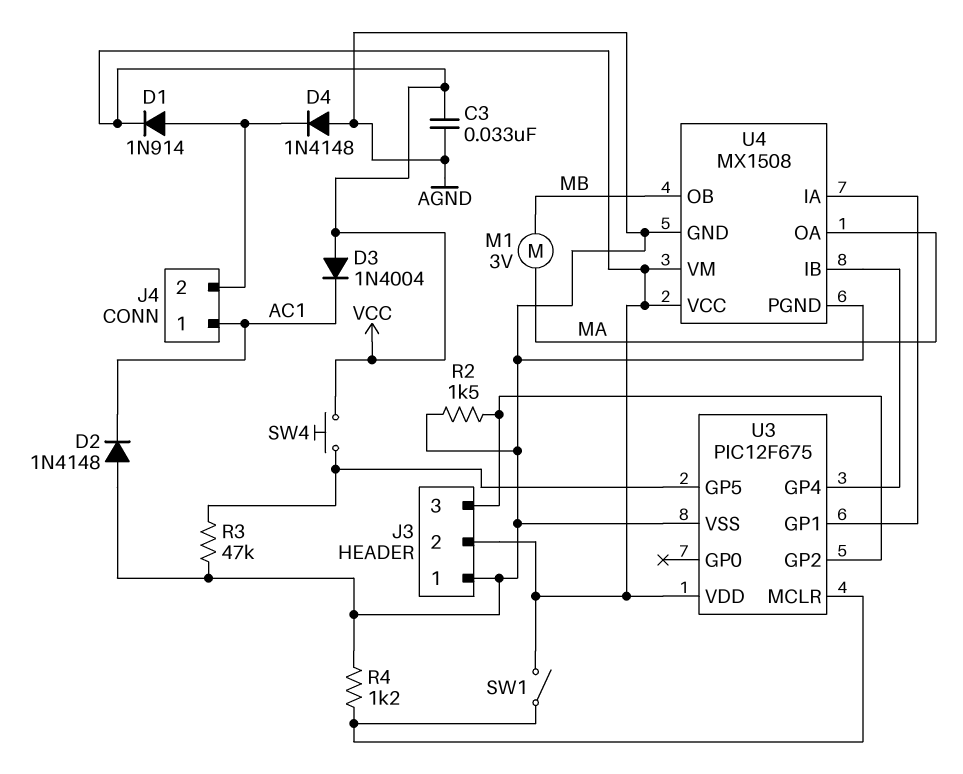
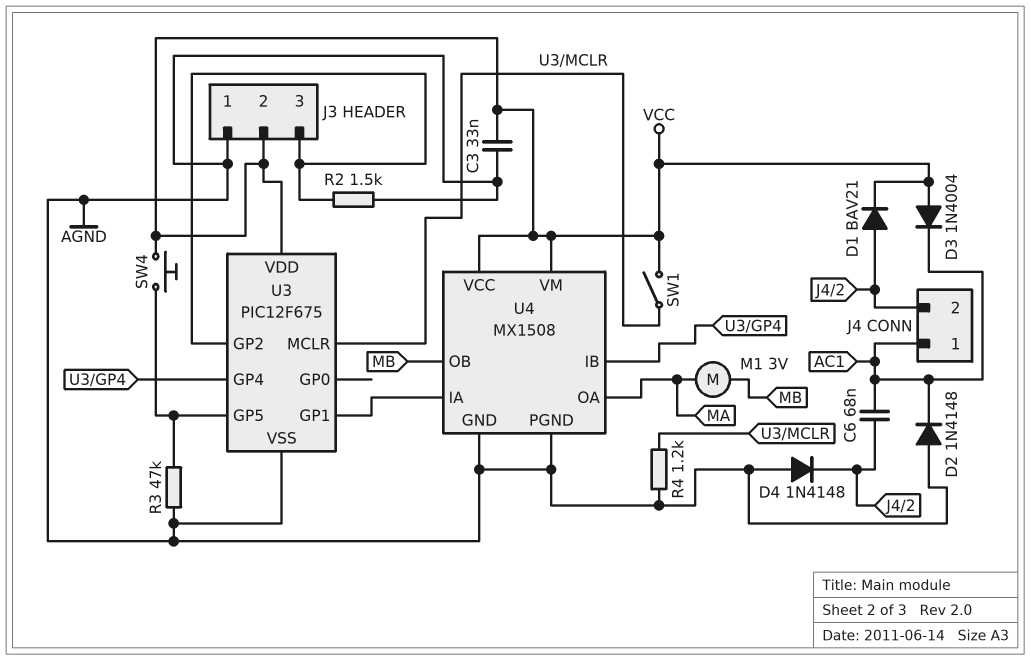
C6: none -> 68nF (AC1, J4/2)
D1: diode 1N914 (A J4/2, K VCC) -> diode BAV21 (A J4/2, K VCC)

